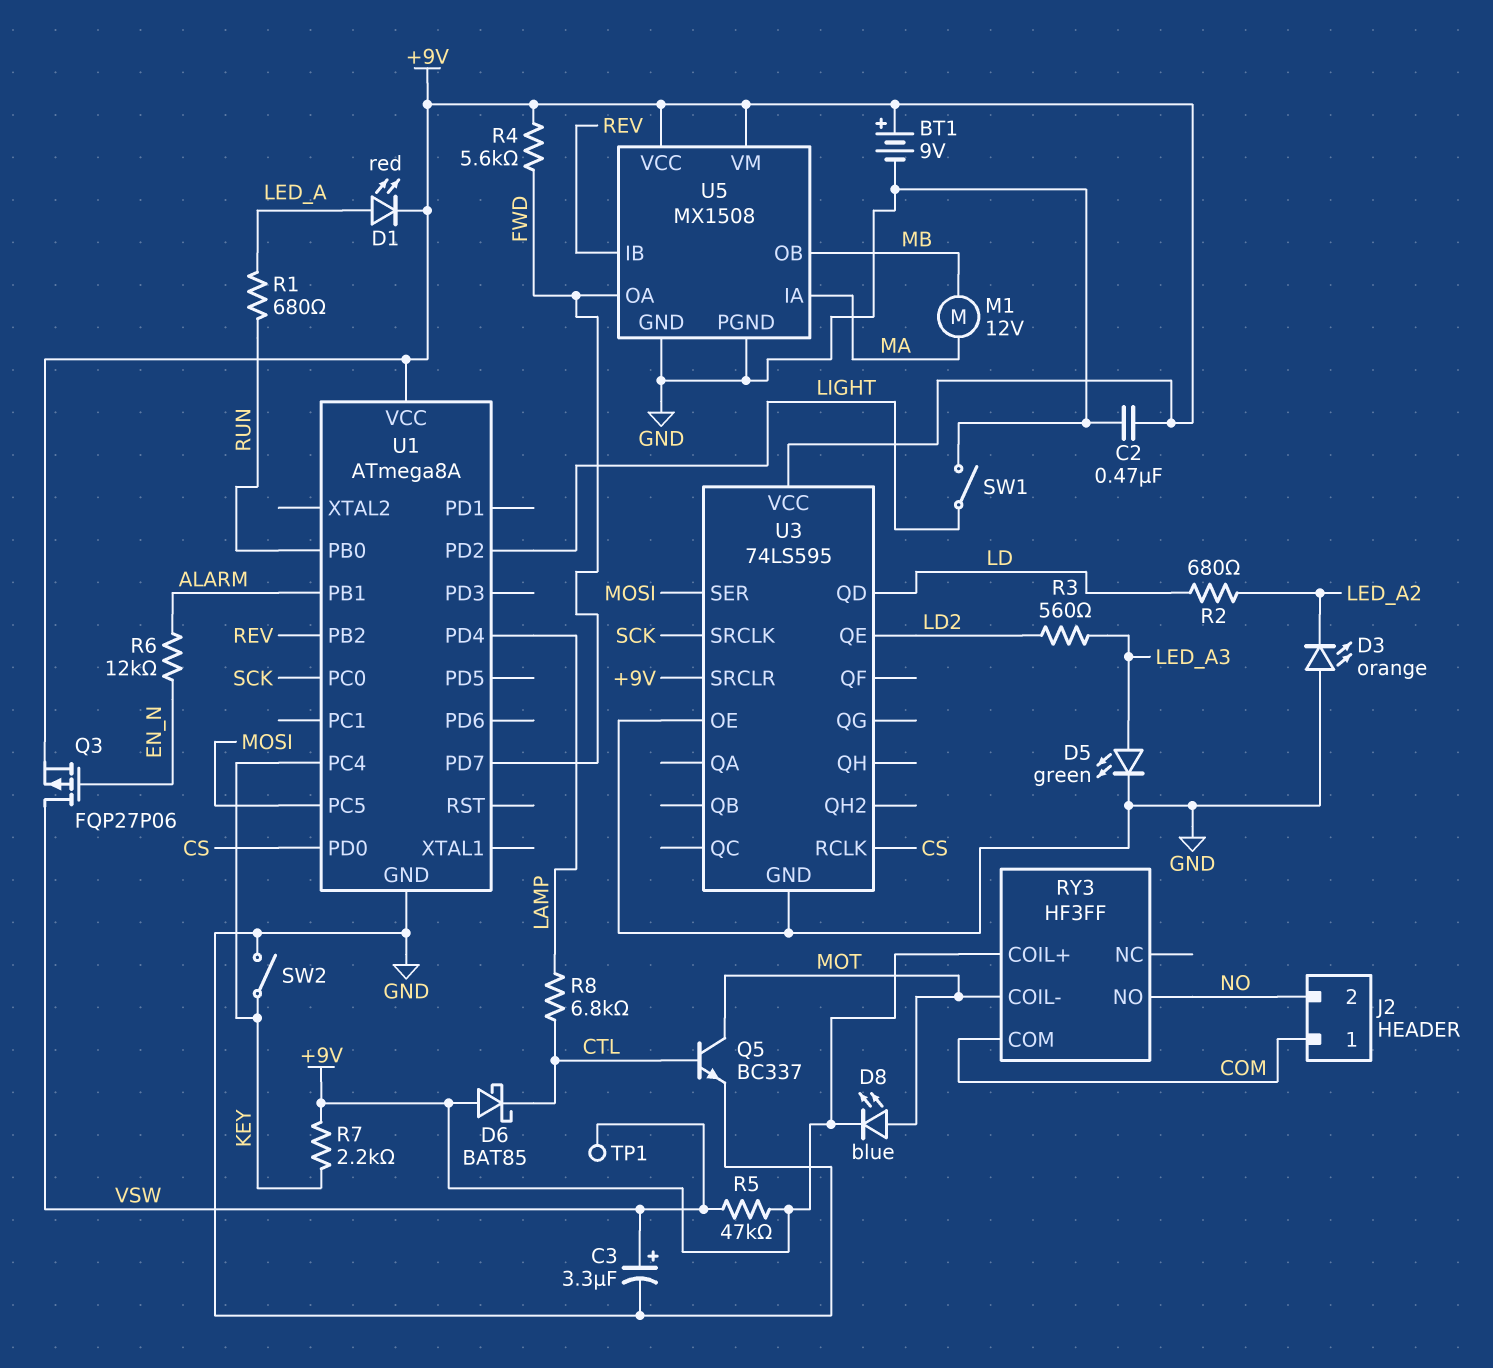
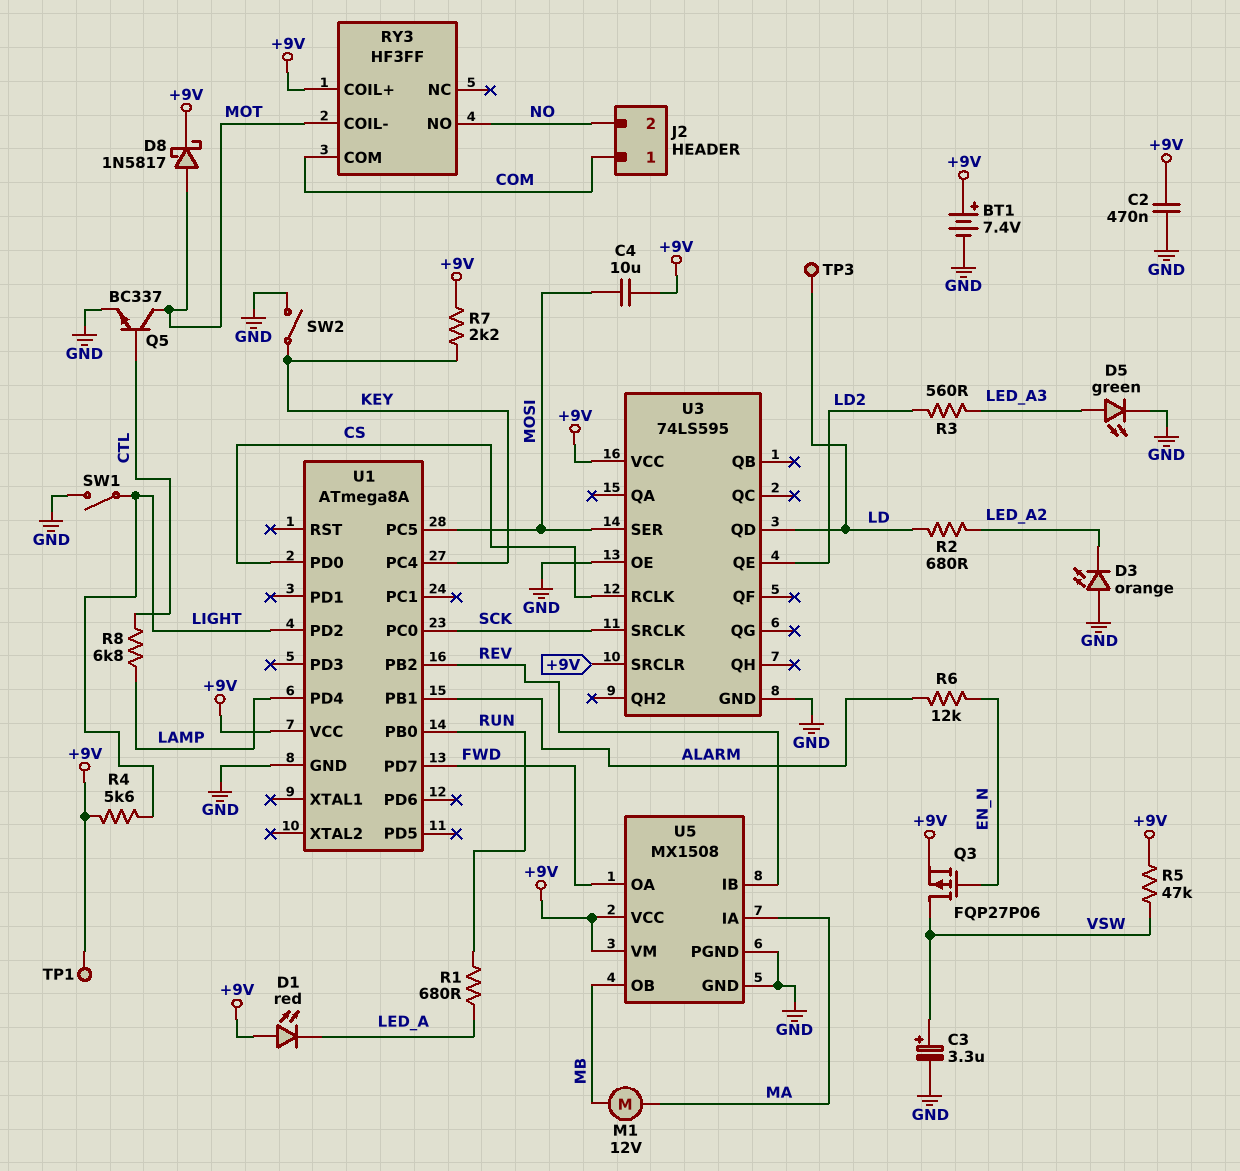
BT1: 9V (plus +9V, minus GND) -> 7.4V (plus +9V, minus GND)
C4: none -> 10uF (+9V, MOSI)
D1: LED red (A LED_A, K +9V) -> LED red (A +9V, K LED_A)
D6: schottky BAT85 (A +9V, K CTL) -> none
D8: LED blue (A MOT, K +9V) -> schottky 1N5817 (A MOT, K +9V)
R4: 5.6k (+9V, FWD) -> 5.6k (+9V, LIGHT)
TP1: test point (VSW) -> test point (+9V)
TP3: none -> test point (LD)

